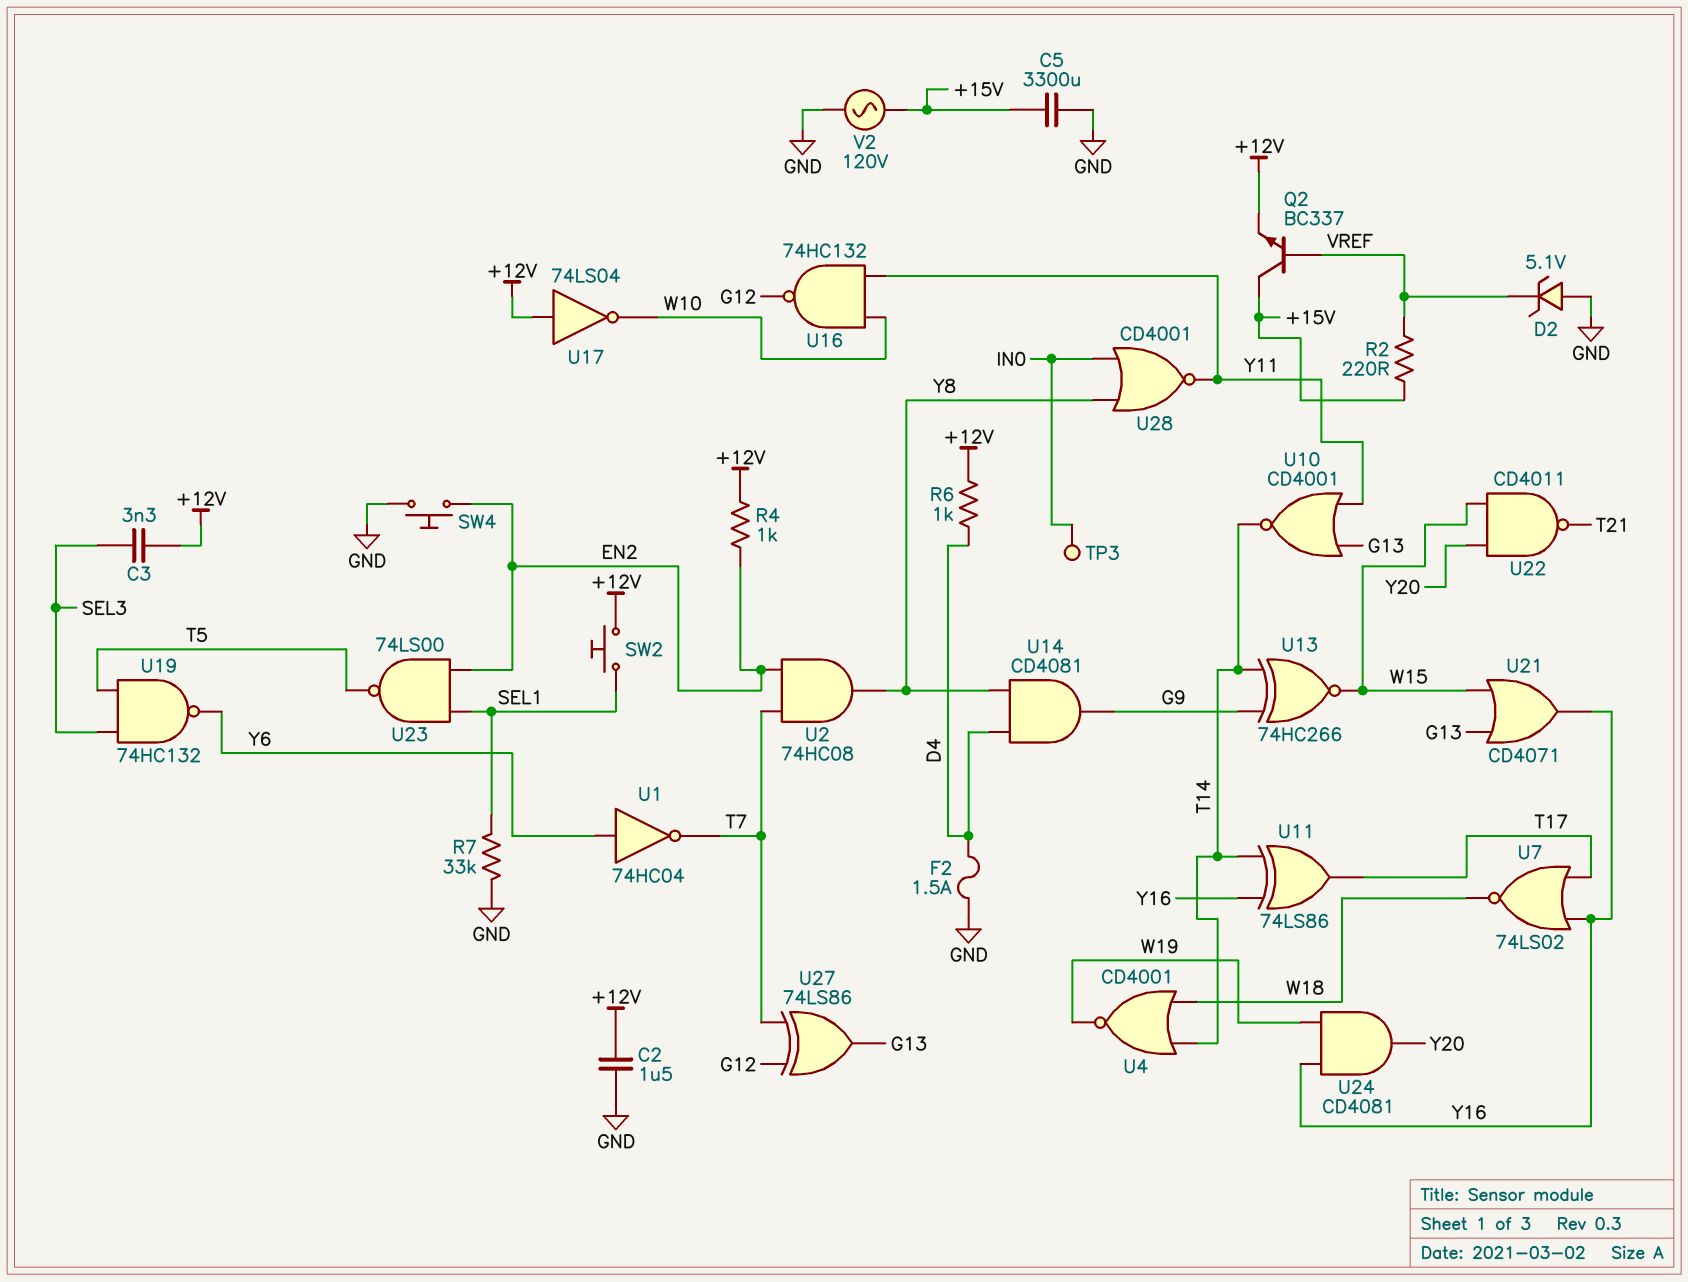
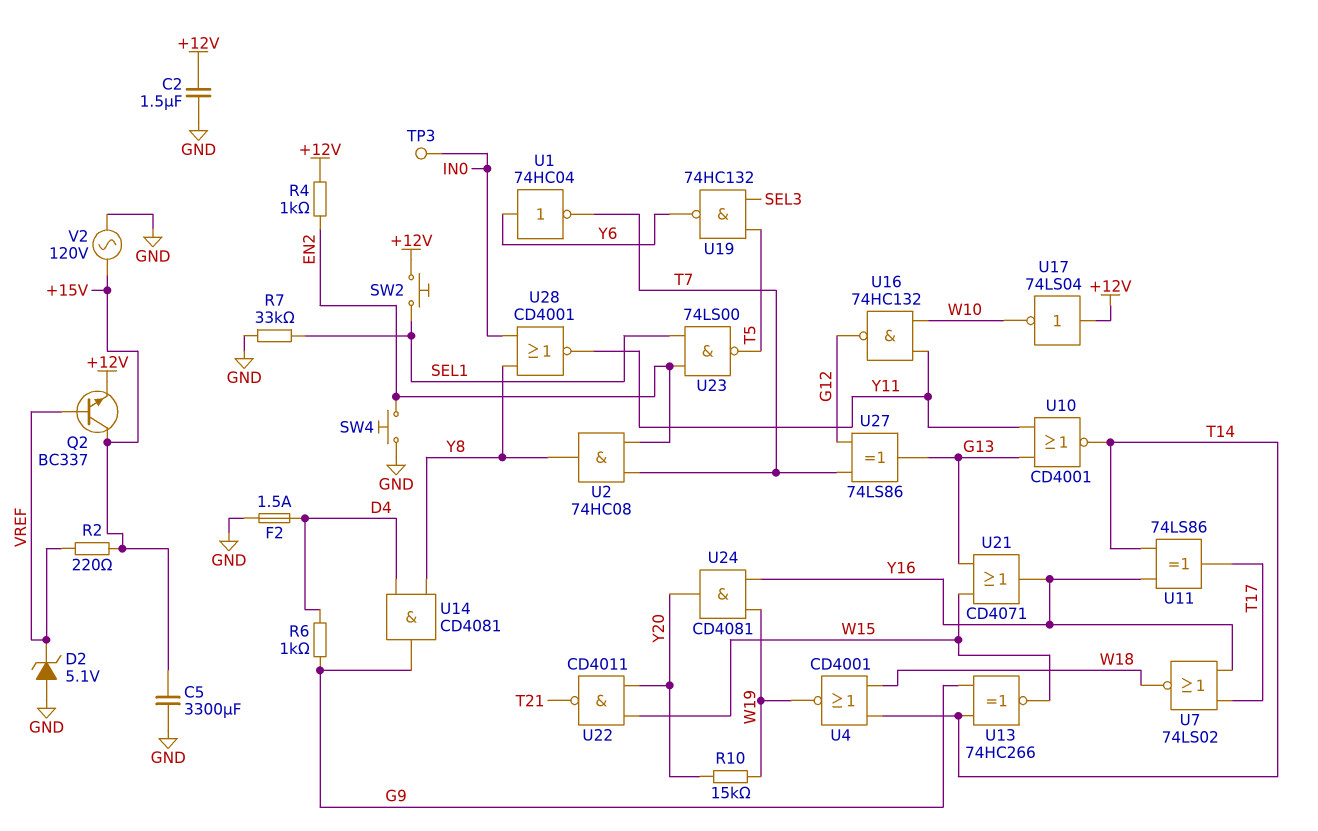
C3: 3.3nF (+12V, SEL3) -> none
R6: 1k (+12V, D4) -> 1k (D4, G9)
R10: none -> 15k (W19, Y20)

